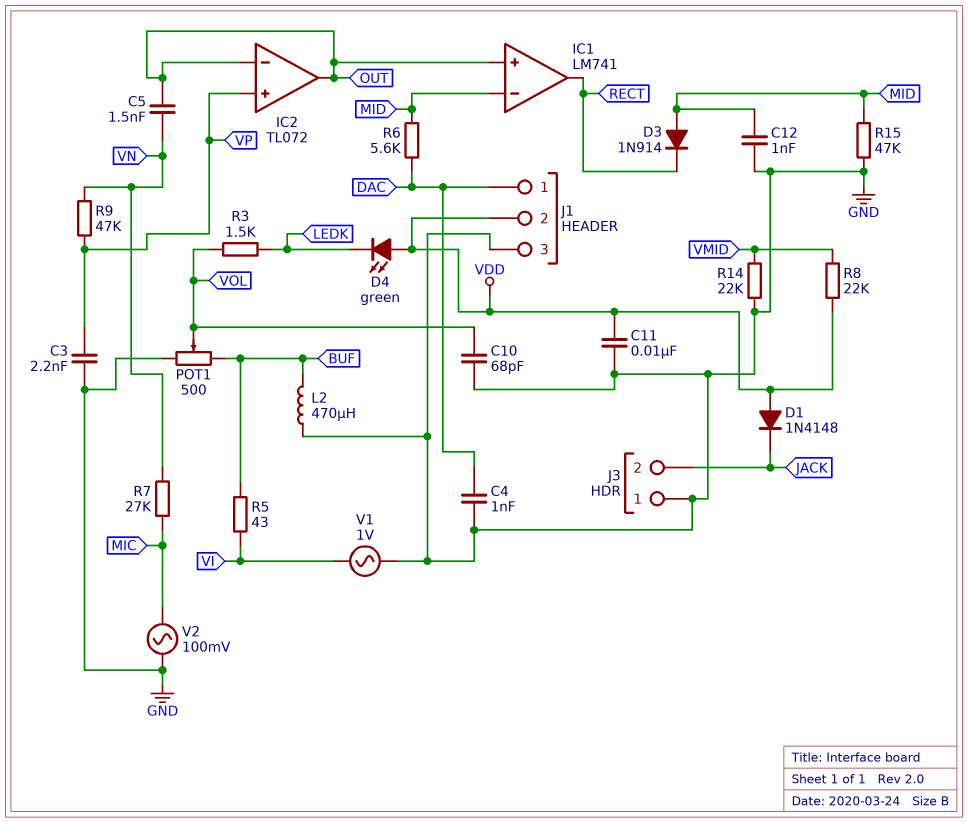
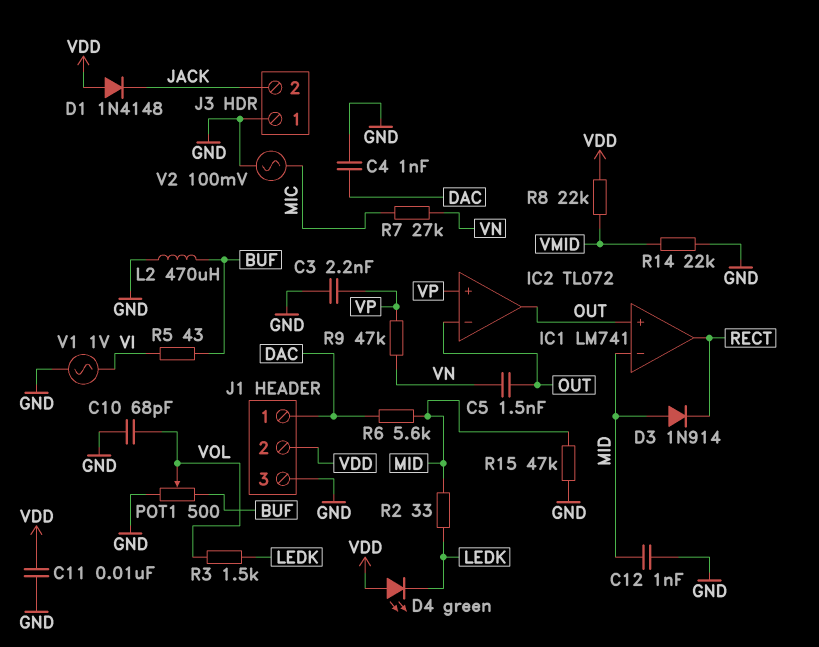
R2: none -> 33 (LEDK, MID)

